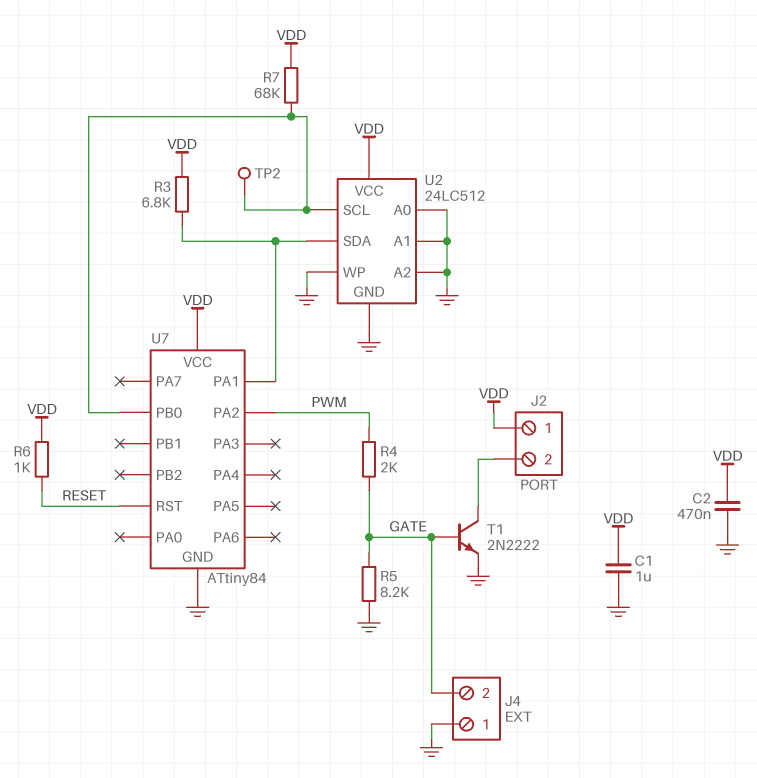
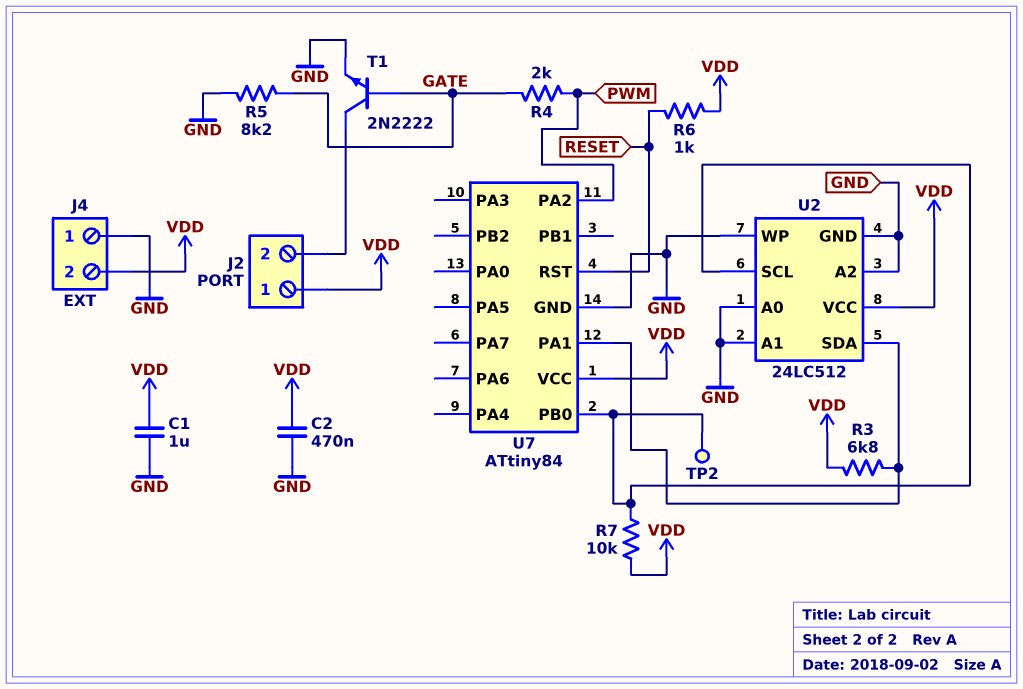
J4 pin 2: GATE -> VDD
R7: 68k (U2/SCL, VDD) -> 10k (U2/SCL, VDD)

